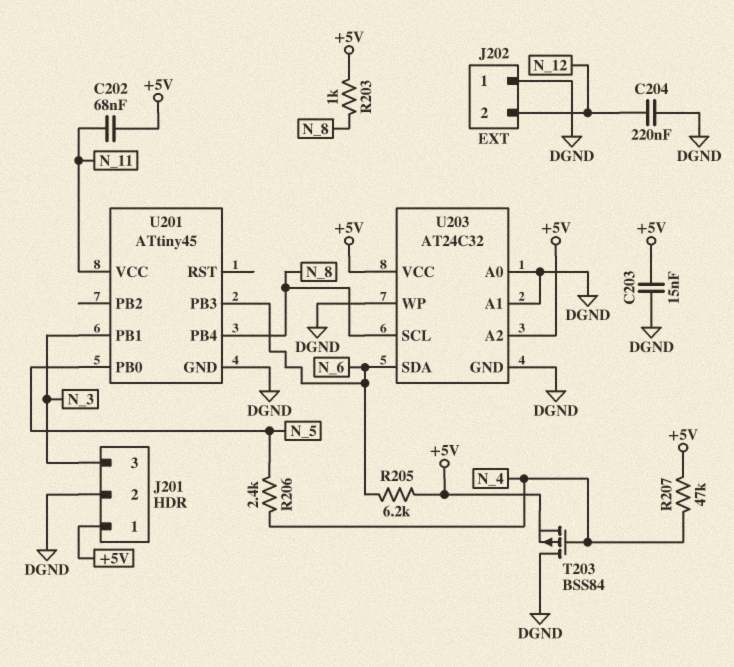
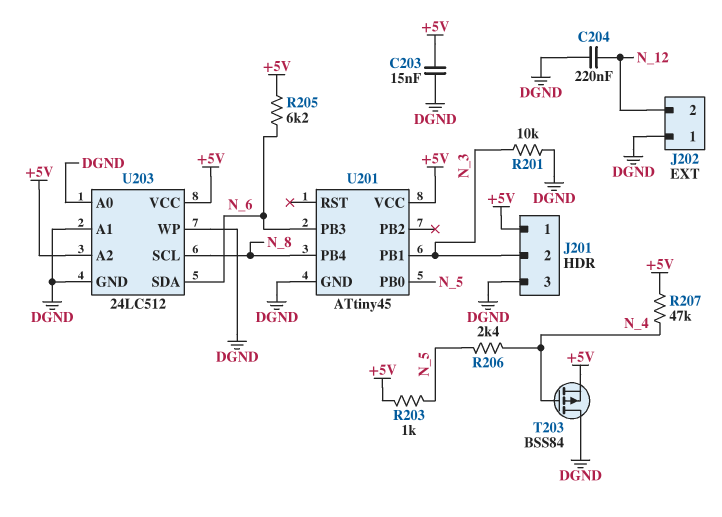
C202: 68nF (+5V, N_11) -> none
J201 pin 2: DGND -> N_3
J201 pin 3: N_3 -> DGND
R201: none -> 10k (DGND, N_3)
R203: 1k (+5V, N_8) -> 1k (+5V, N_5)
U201 pin VCC: N_11 -> +5V
U203: AT24C32 -> 24LC512

